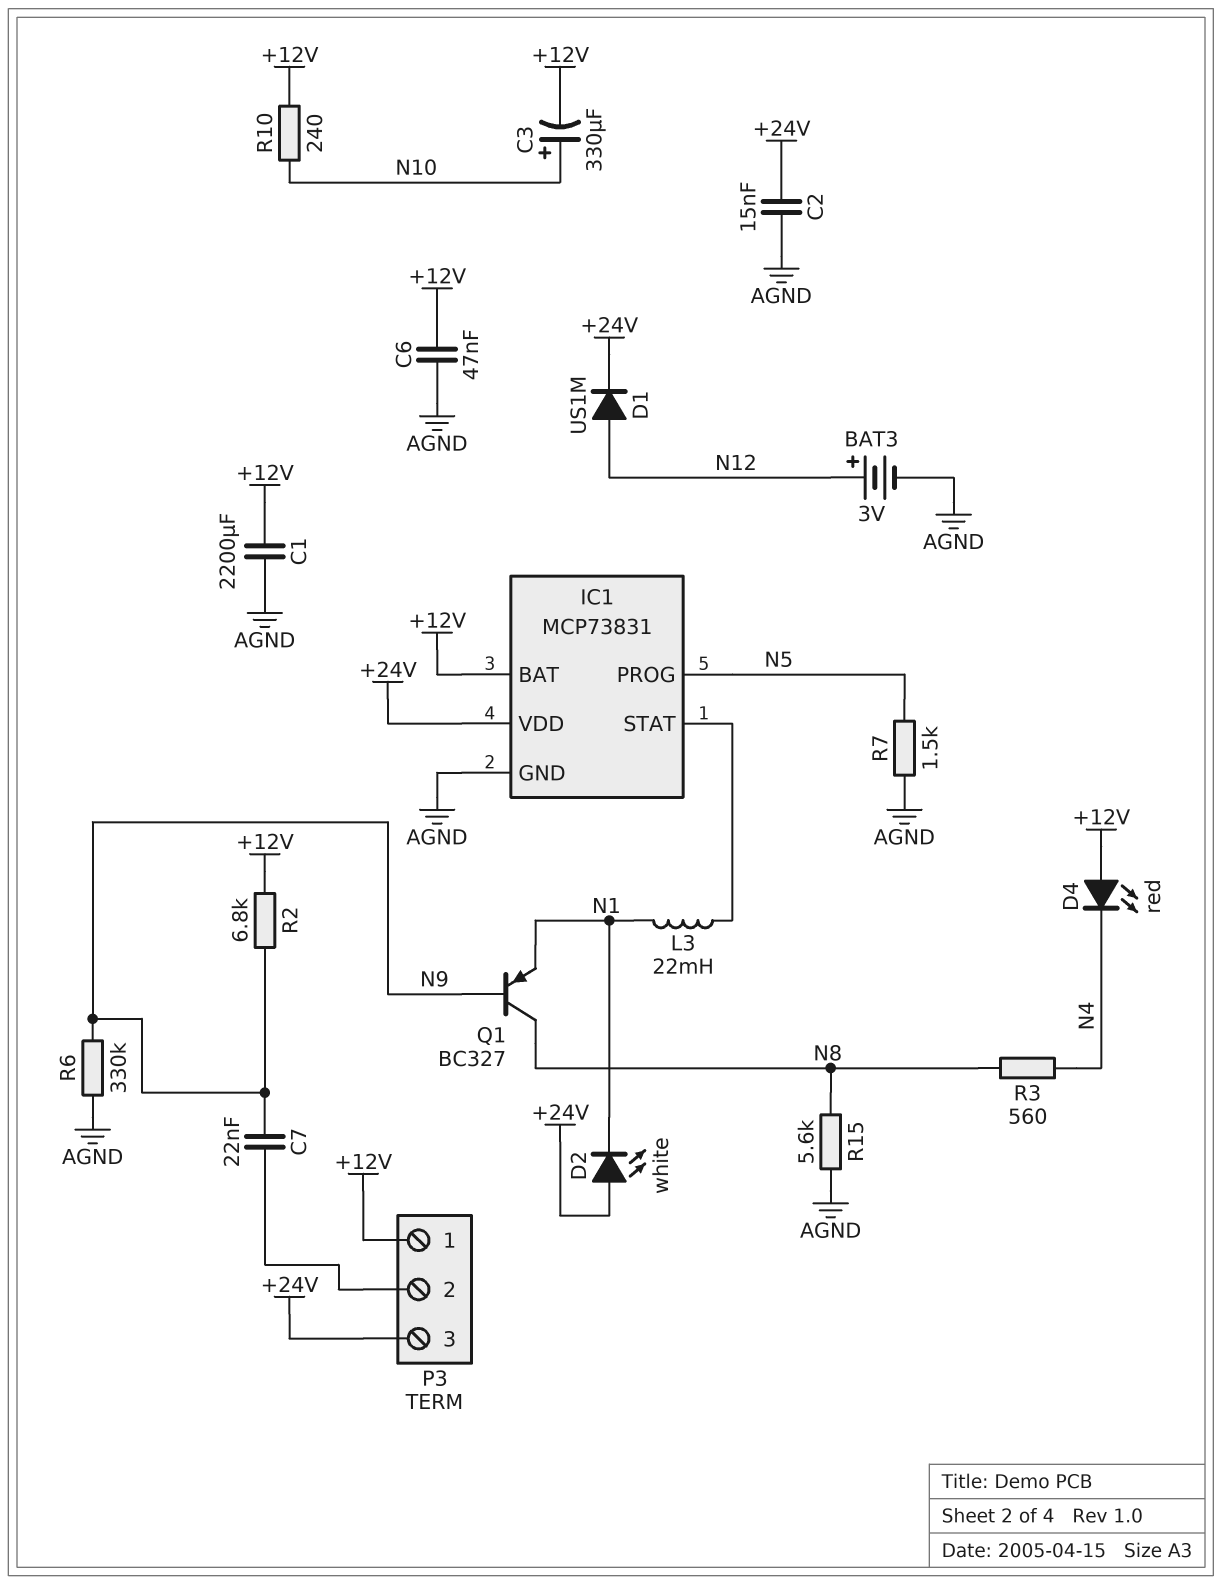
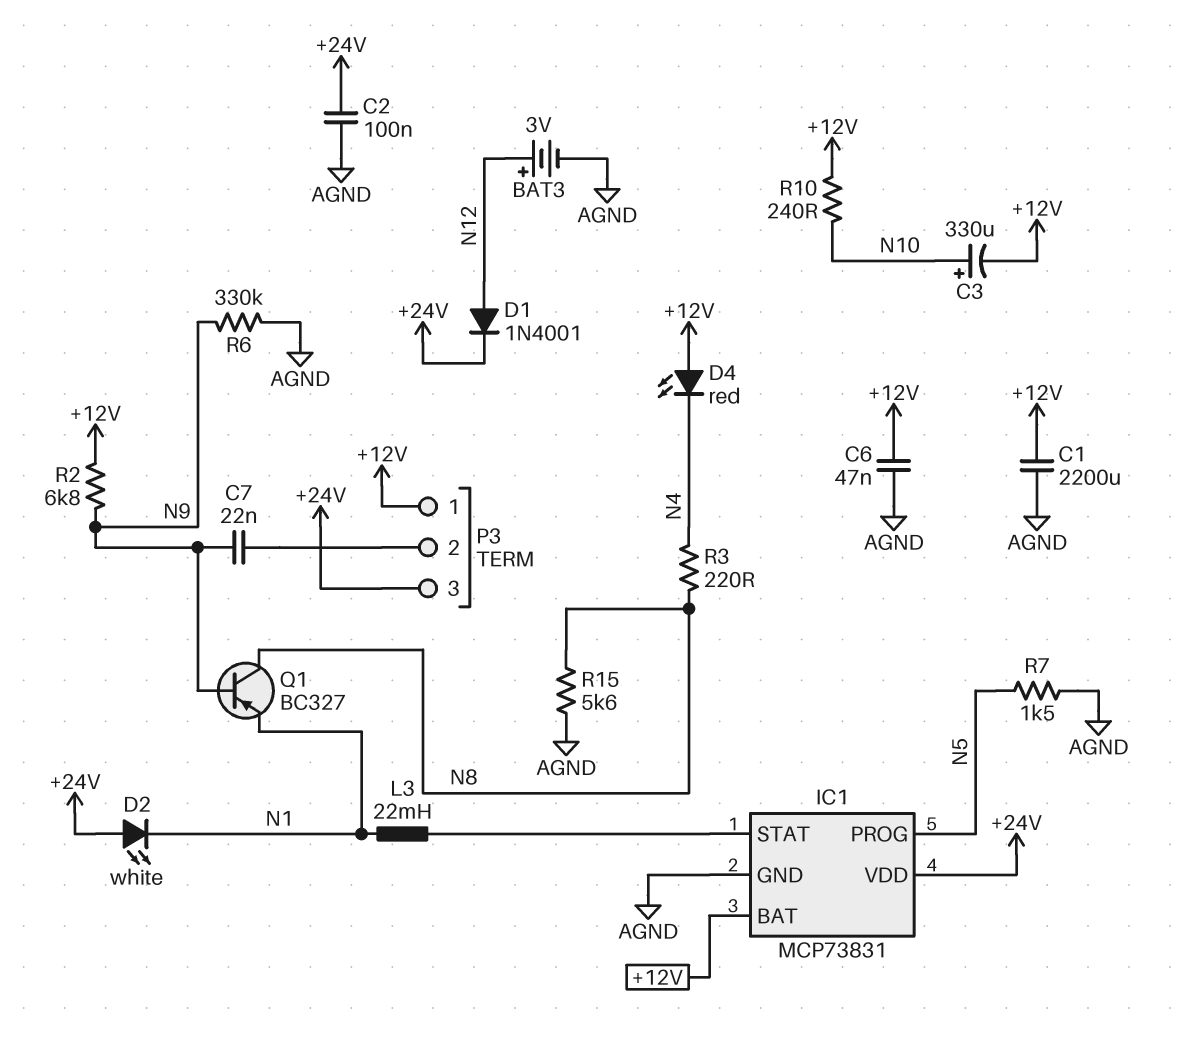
C2: 15nF (+24V, AGND) -> 100nF (+24V, AGND)
D1: diode US1M (A N12, K +24V) -> diode 1N4001 (A N12, K +24V)
R3: 560 (N4, N8) -> 220 (N4, N8)

